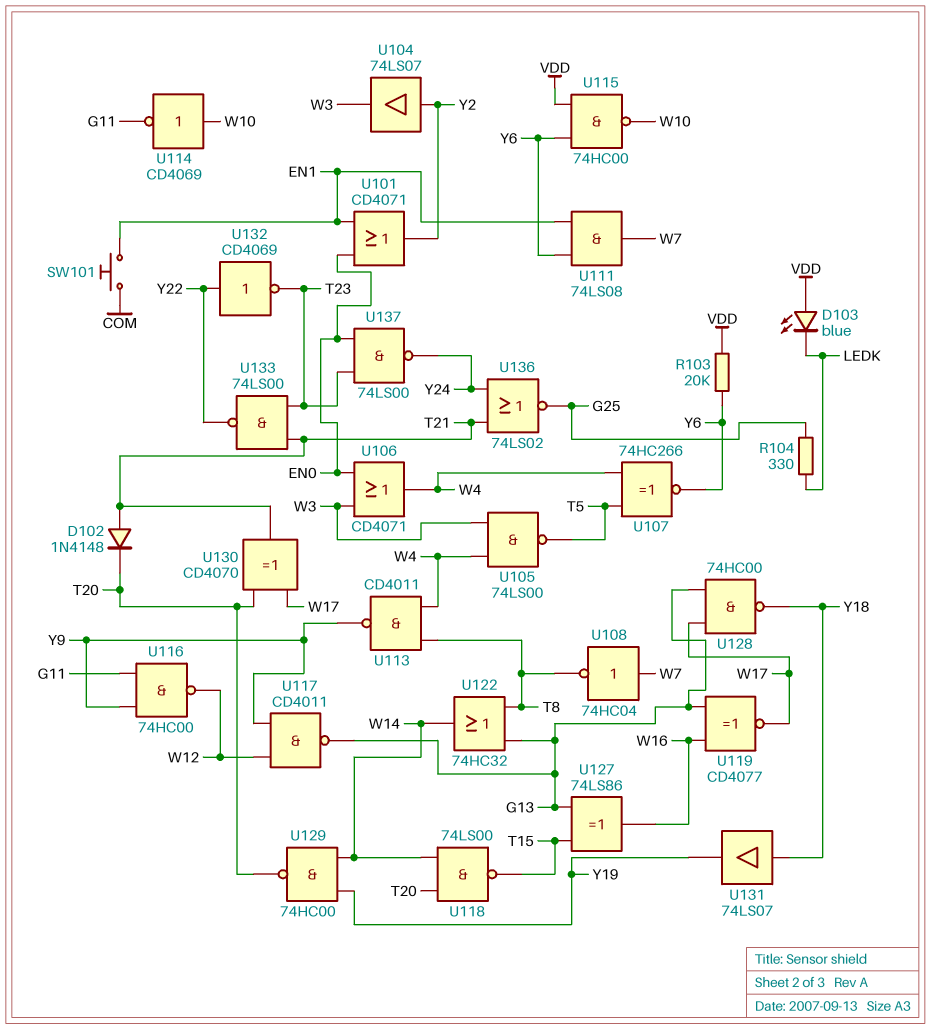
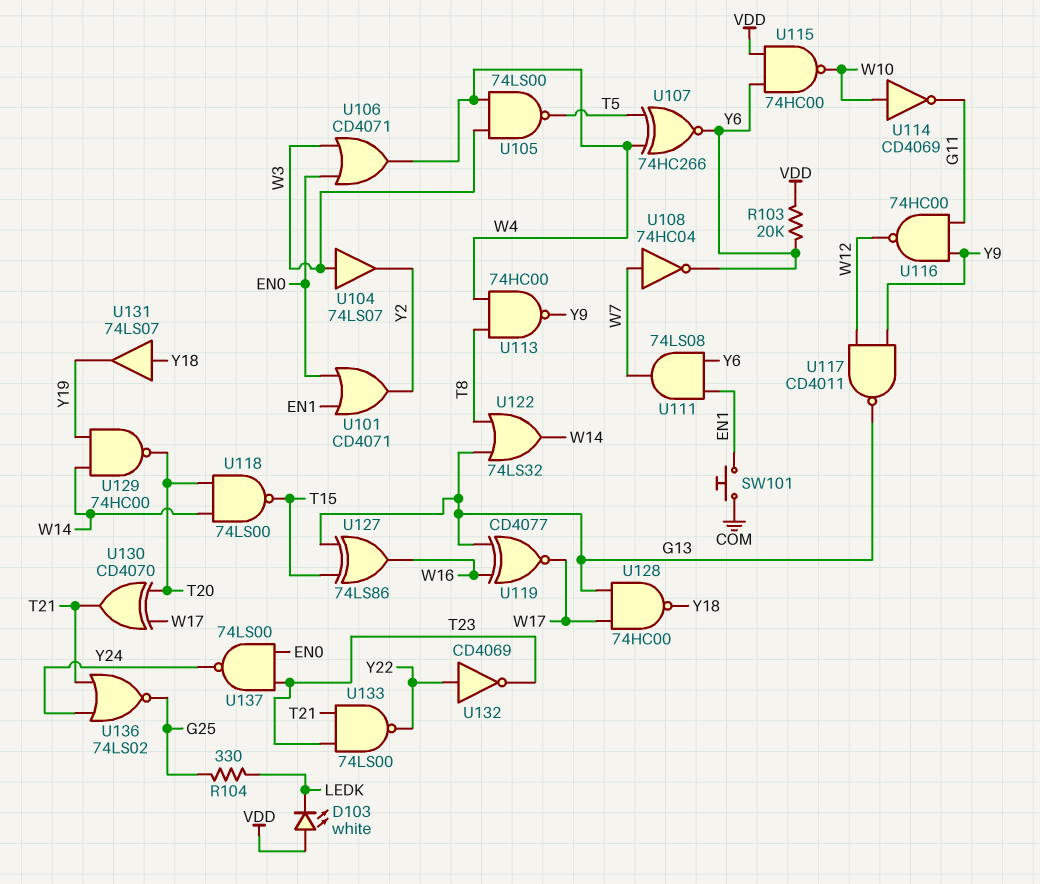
D102: diode 1N4148 (A T21, K T20) -> none
D103: LED blue (A VDD, K LEDK) -> LED white (A VDD, K LEDK)
U104: buffer 74LS07 (in Y2, out W3) -> buffer 74LS07 (in W3, out Y2)
U108: NOT 74HC04 (in W7, out T8) -> NOT 74HC04 (in W7, out Y6)
U113: NAND CD4011 (in T8, in W4, out Y9) -> NAND 74HC00 (in T8, in W4, out Y9)
U122: OR 74HC32 (in G13, in T8, out W14) -> OR 74LS32 (in G13, in T8, out W14)

